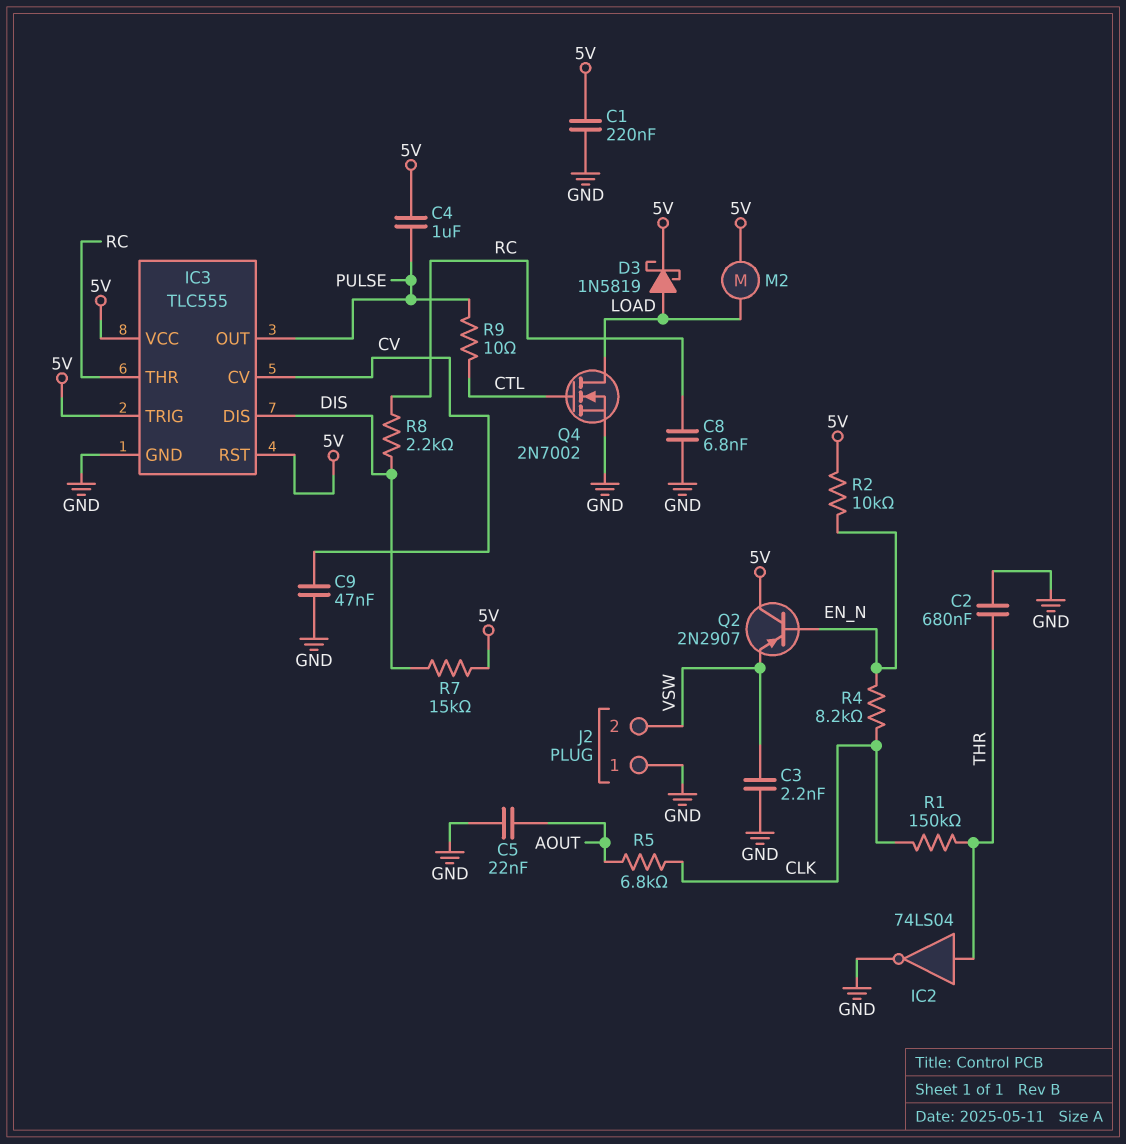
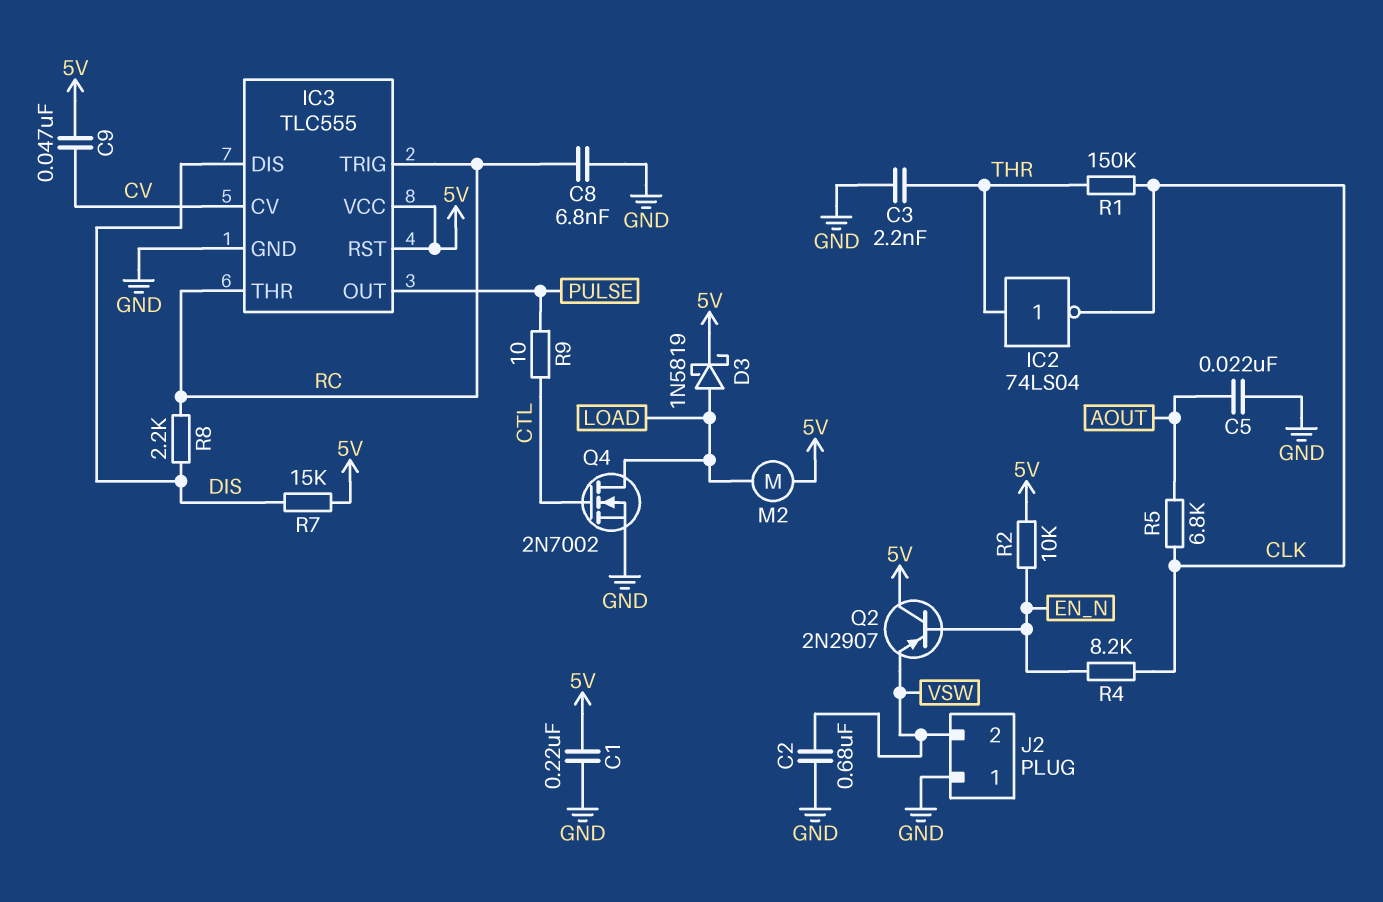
C2: 680nF (GND, THR) -> 680nF (GND, VSW)
C3: 2.2nF (GND, VSW) -> 2.2nF (GND, THR)
C4: 1uF (5V, PULSE) -> none
C9: 47nF (CV, GND) -> 47nF (5V, CV)
IC2: NOT 74LS04 (in THR, out GND) -> NOT 74LS04 (in THR, out CLK)
IC3 pin TRIG: 5V -> RC

